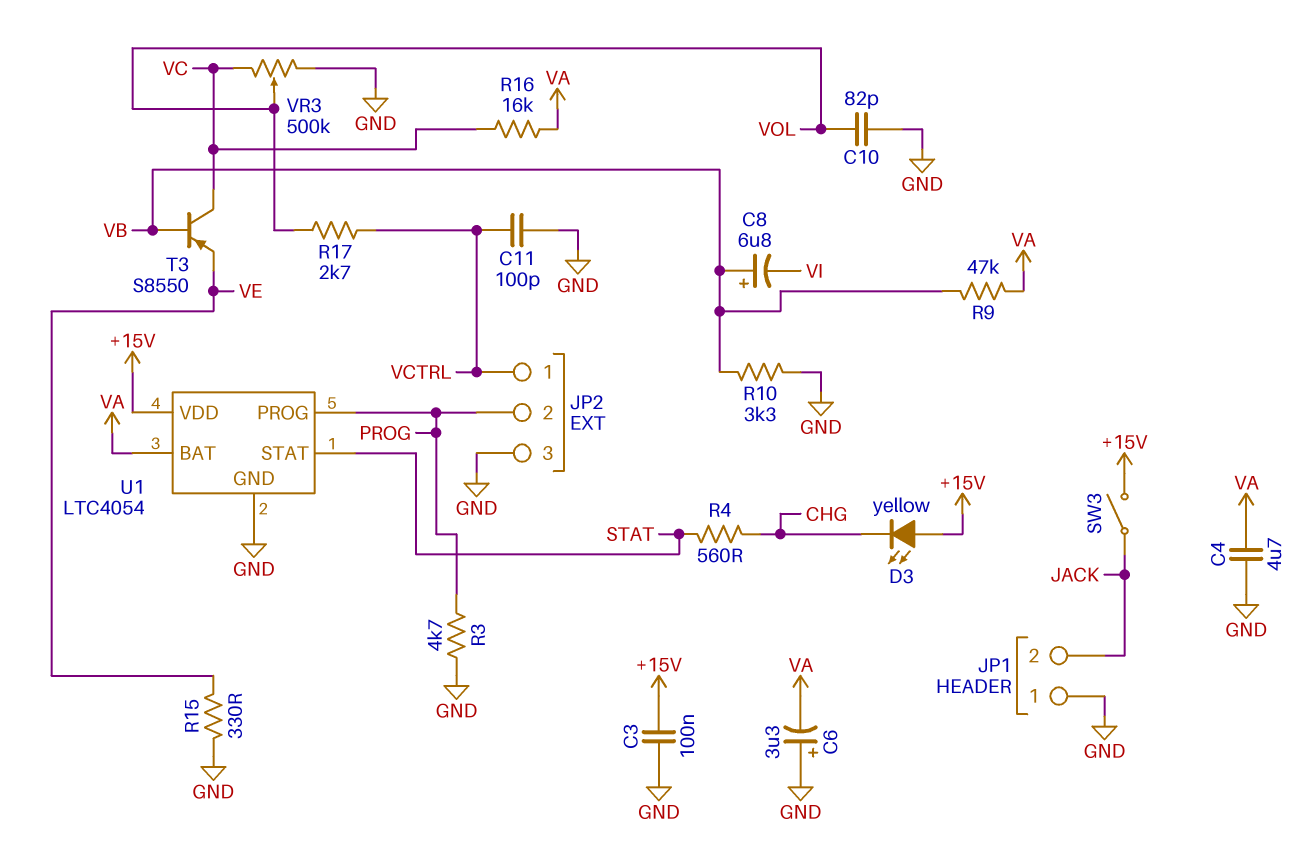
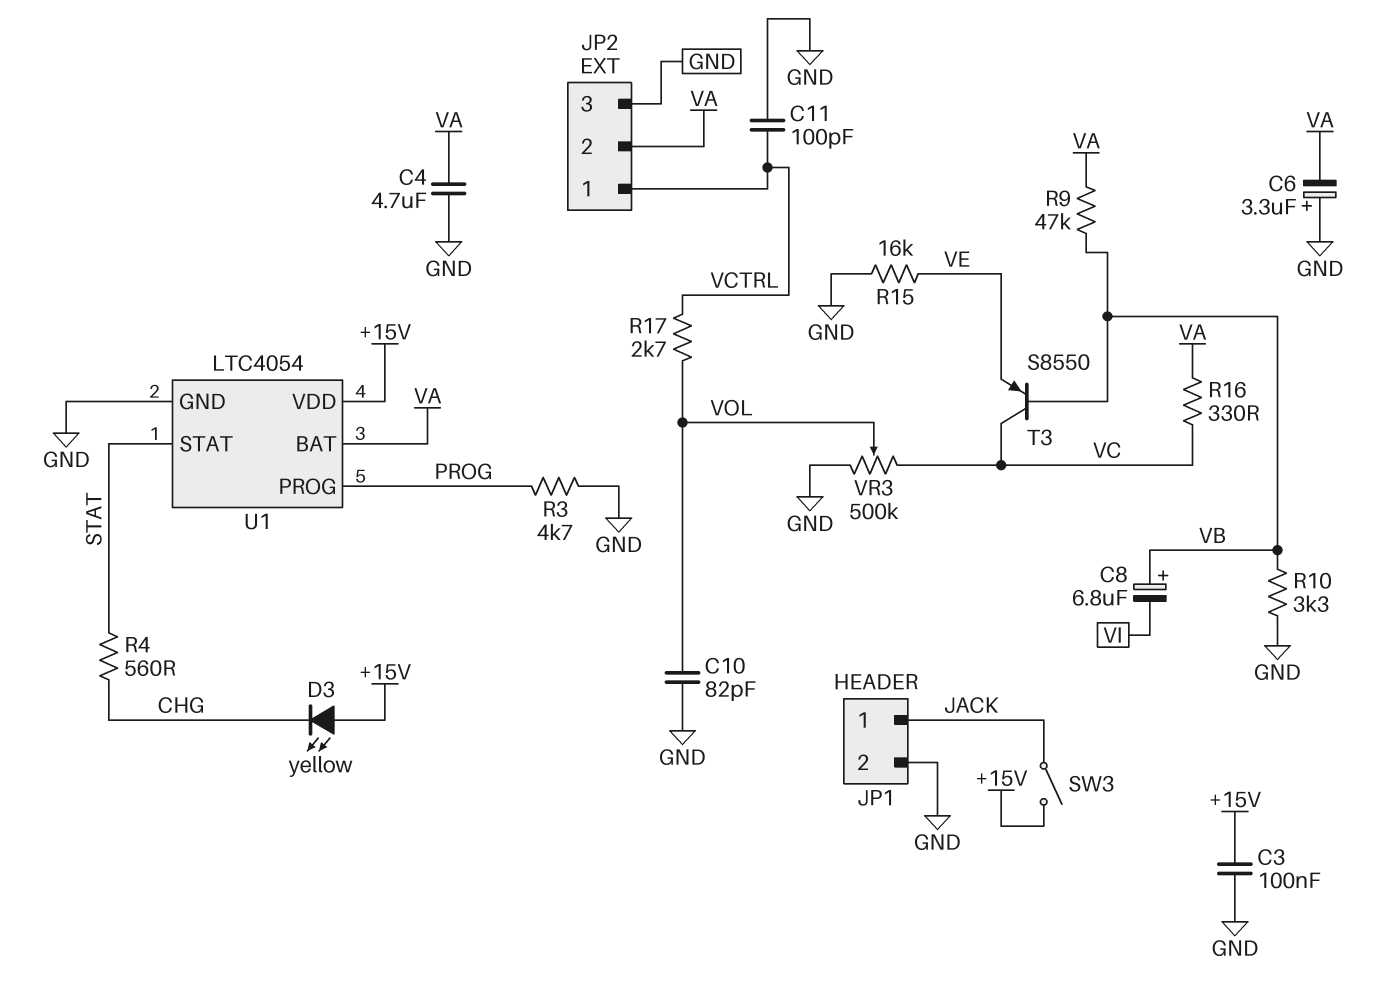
JP1 pin 1: GND -> JACK
JP1 pin 2: JACK -> GND
JP2 pin 2: PROG -> VA
R15: 330 (GND, VE) -> 16k (GND, VE)
R16: 16k (VA, VC) -> 330 (VA, VC)

